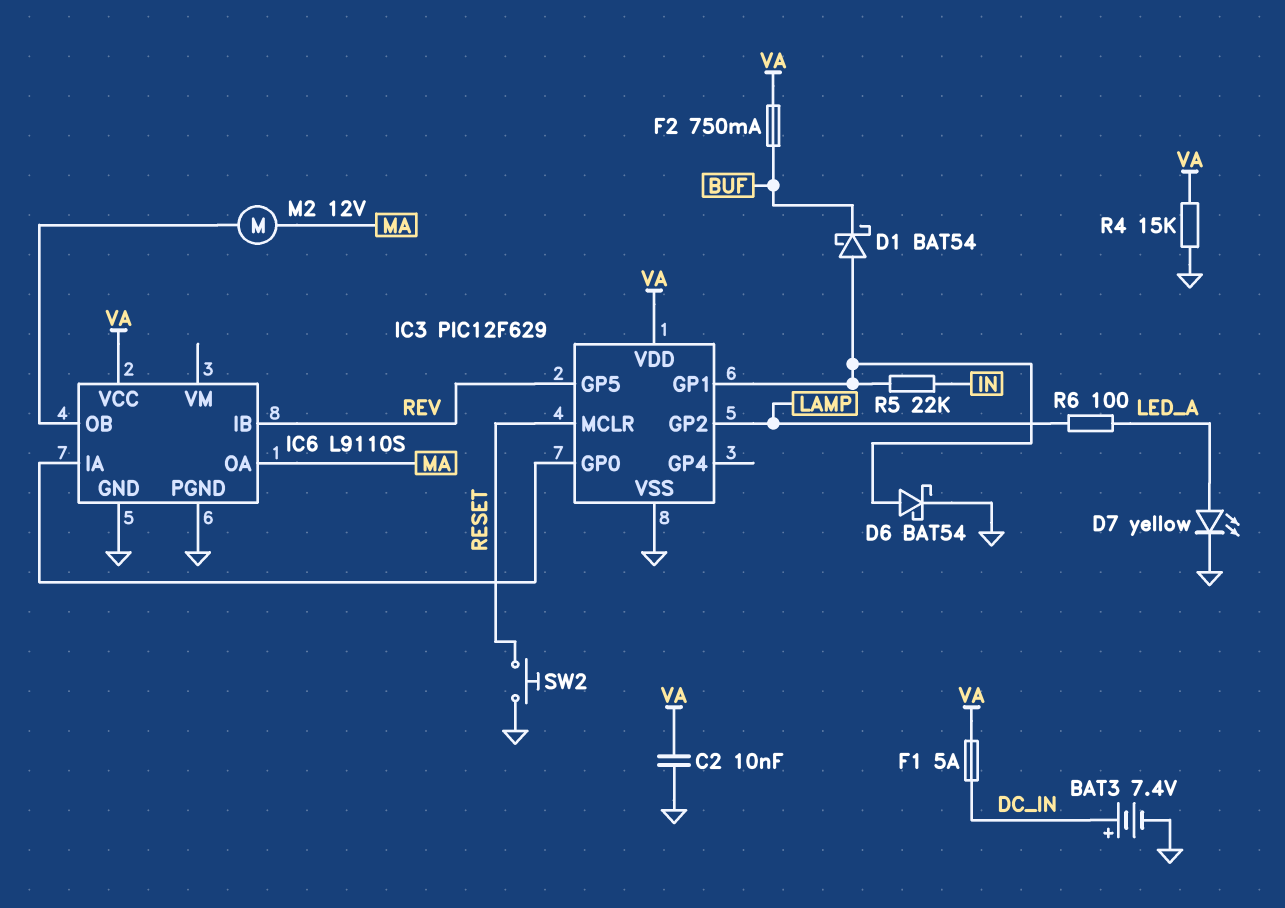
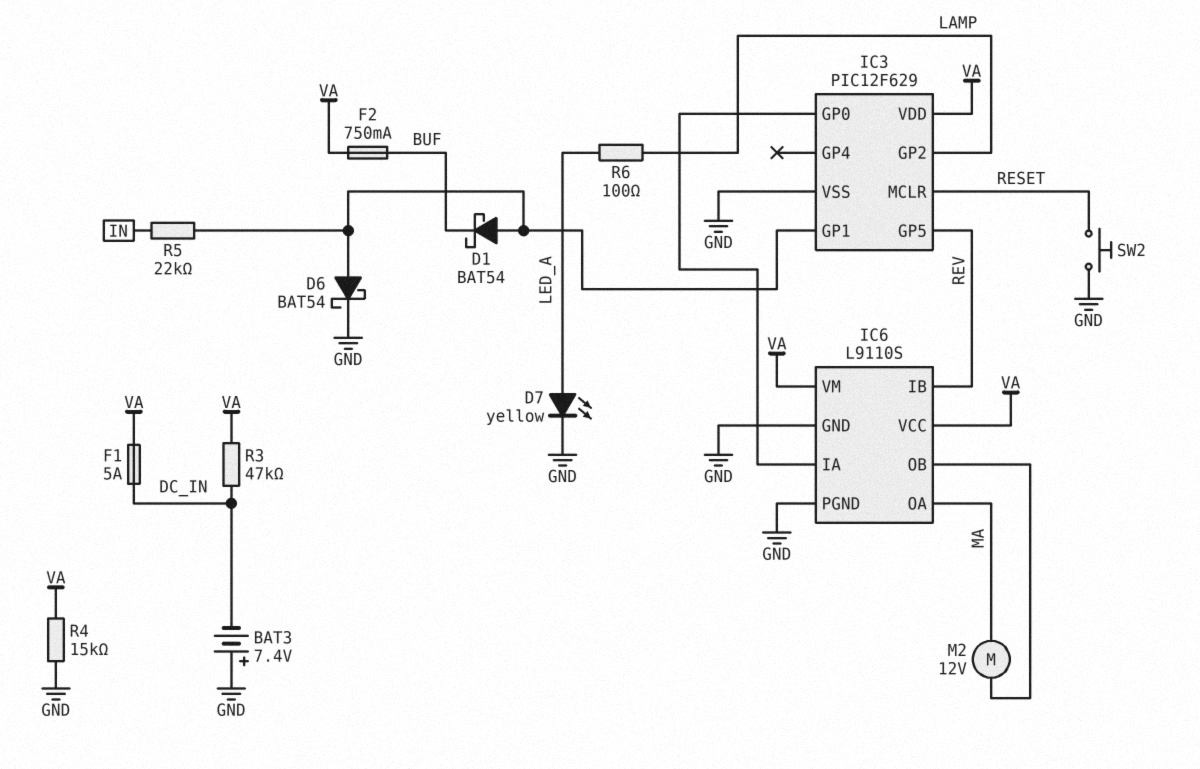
BAT3: 7.4V (plus DC_IN, minus GND) -> 7.4V (plus GND, minus DC_IN)
C2: 10nF (GND, VA) -> none
IC6 pin VM: none -> VA
R3: none -> 47k (DC_IN, VA)

